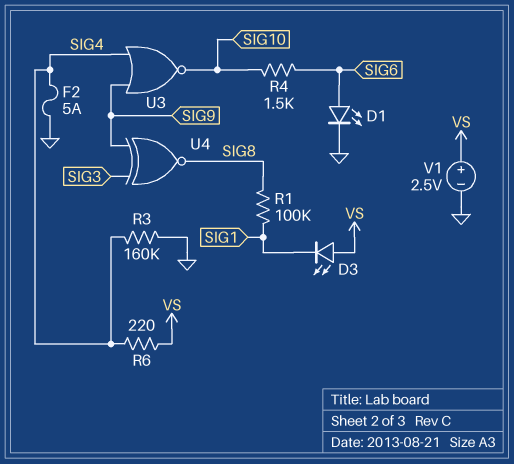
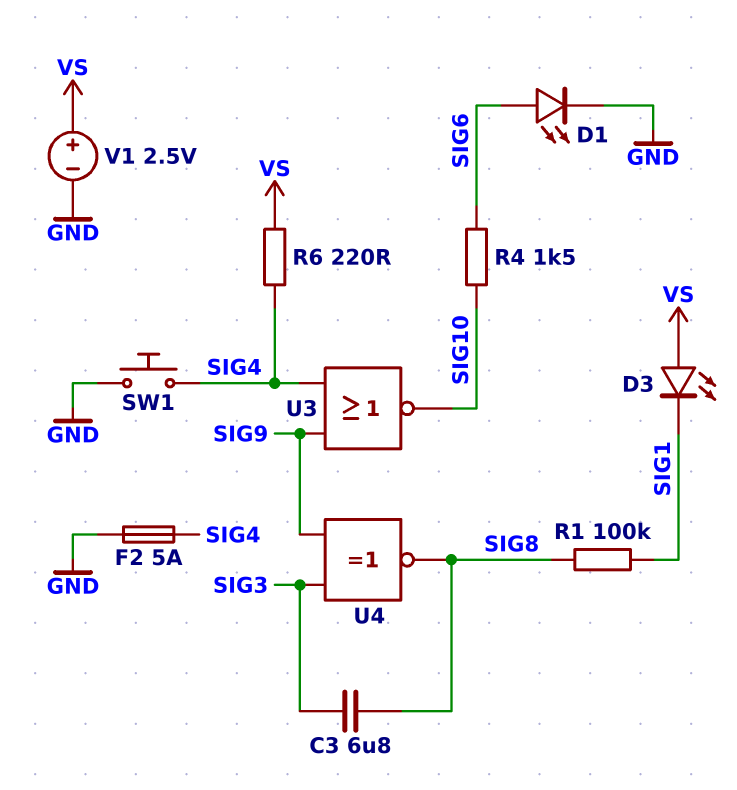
C3: none -> 6.8uF (SIG3, SIG8)
R3: 160k (GND, SIG4) -> none
SW1: none -> button (GND, SIG4)

